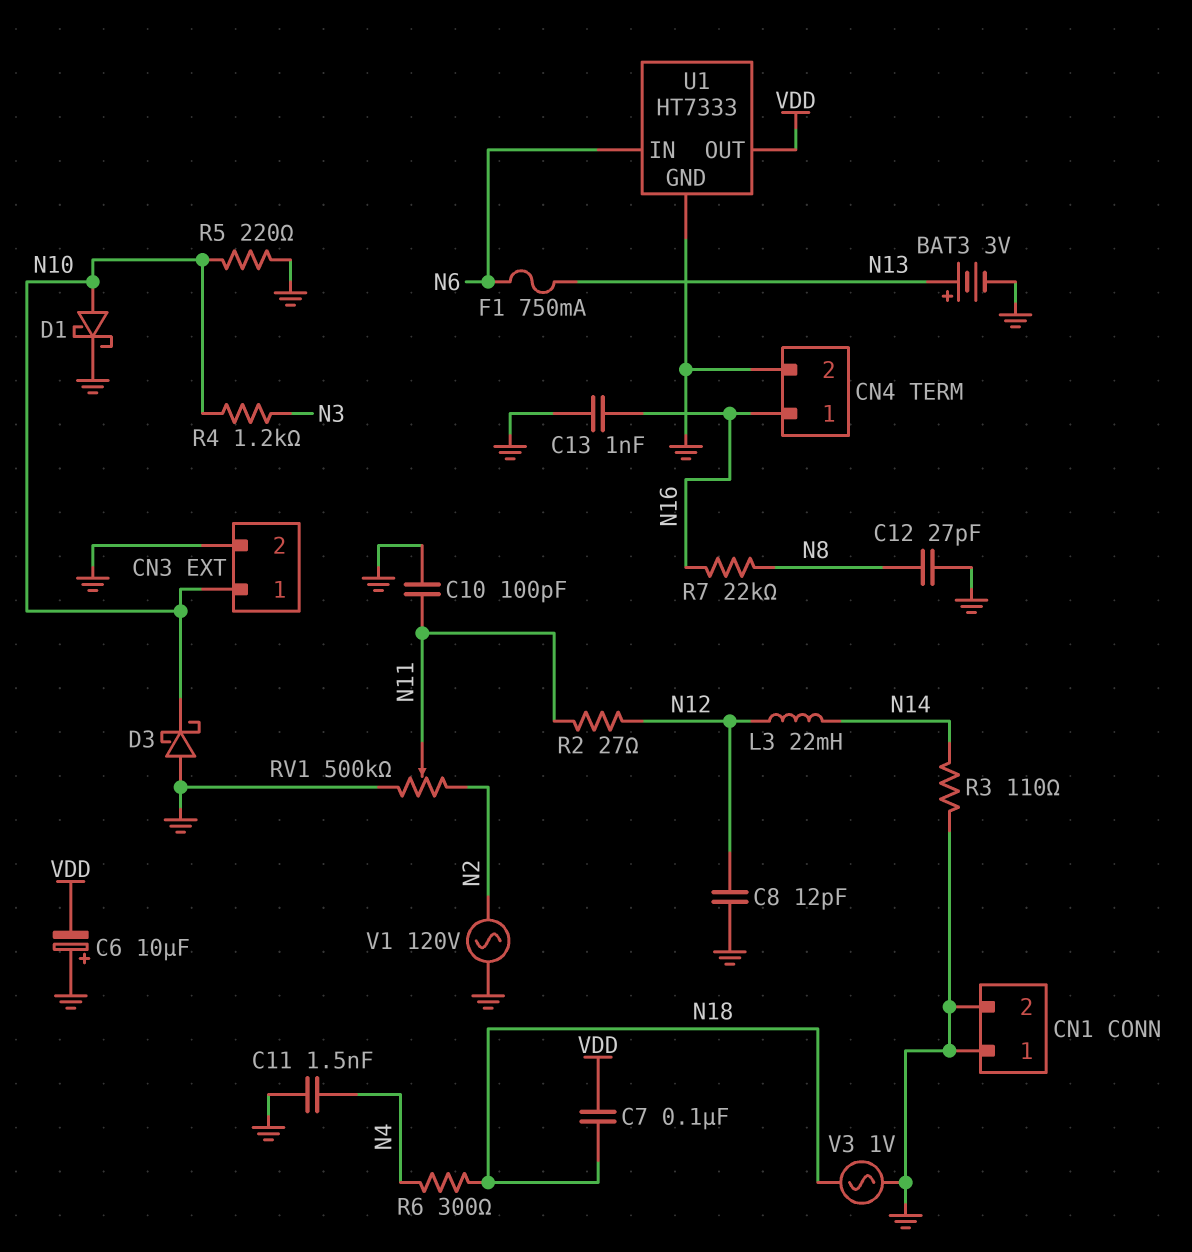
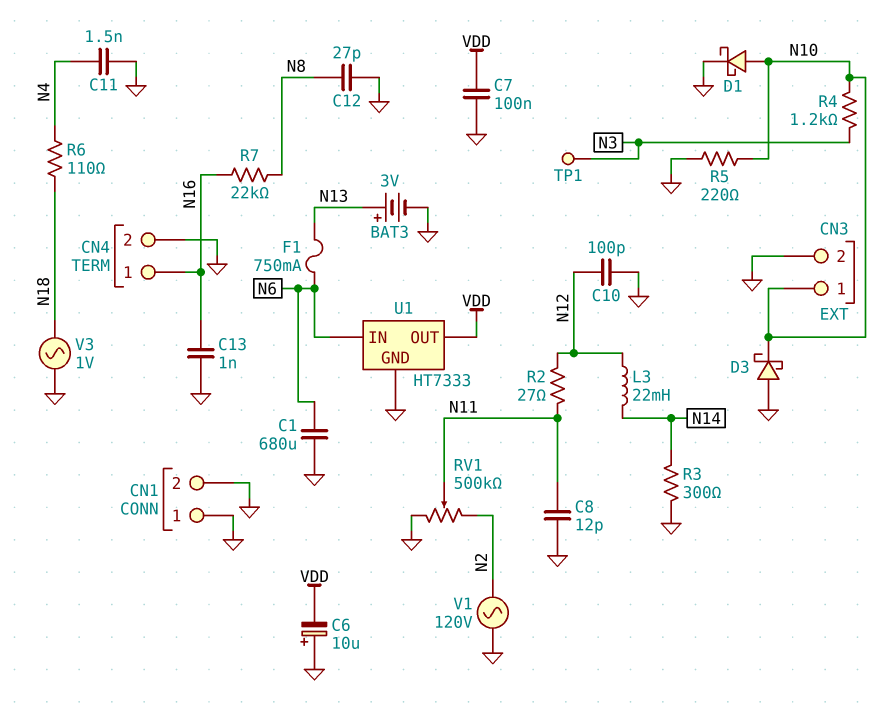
C1: none -> 680uF (GND, N6)
C7: 100nF (N18, VDD) -> 100nF (GND, VDD)
C8: 12pF (GND, N12) -> 12pF (GND, N11)
C10: 100pF (GND, N11) -> 100pF (GND, N12)
R3: 110 (GND, N14) -> 300 (GND, N14)
R6: 300 (N4, N18) -> 110 (N4, N18)
TP1: none -> test point (N3)

